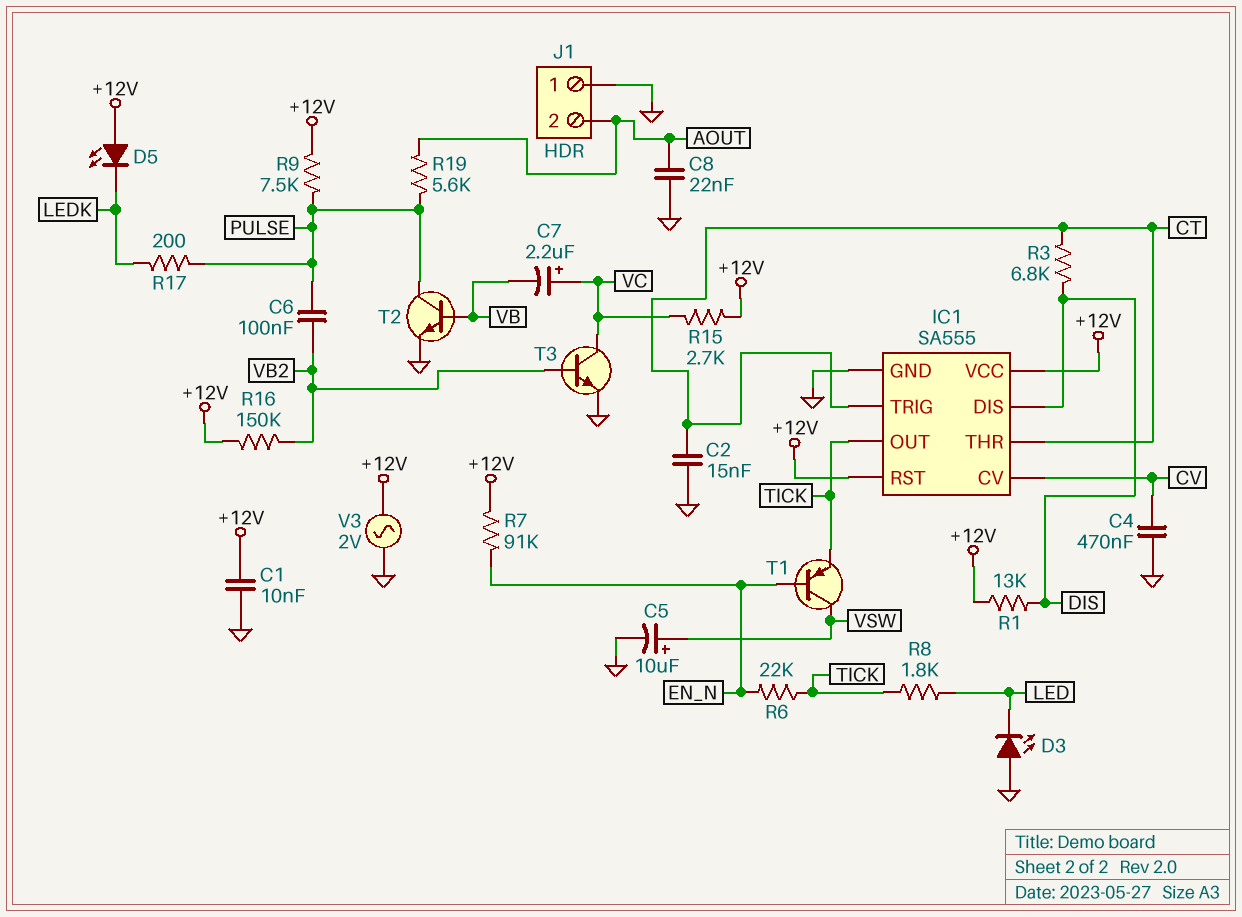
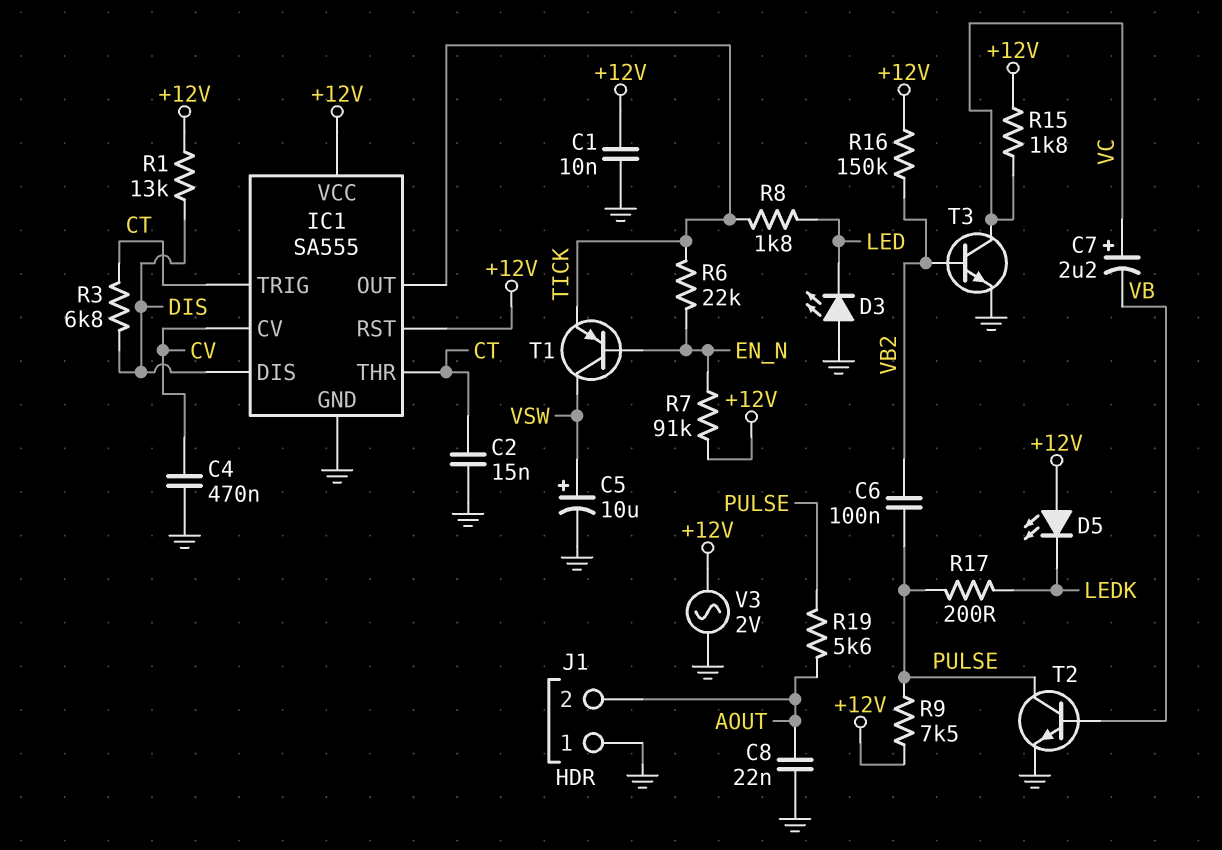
R15: 2.7k (+12V, VC) -> 1.8k (+12V, VC)

